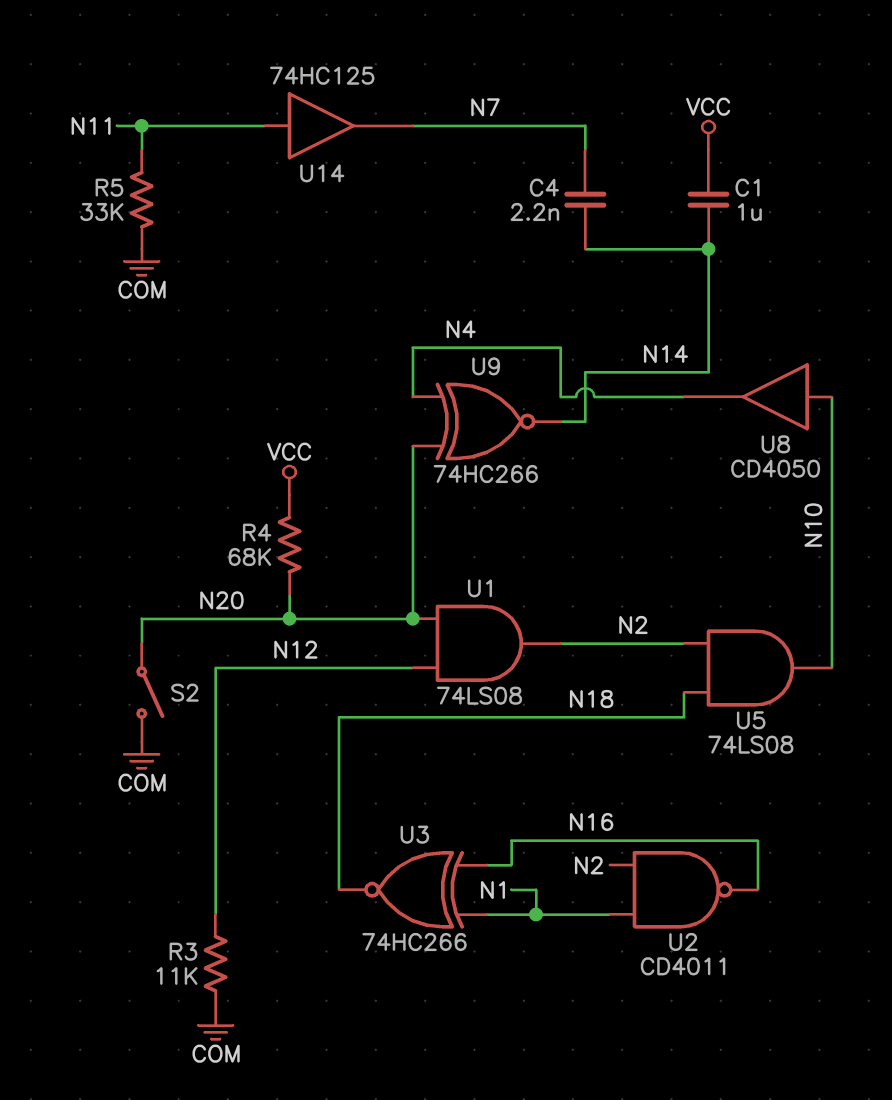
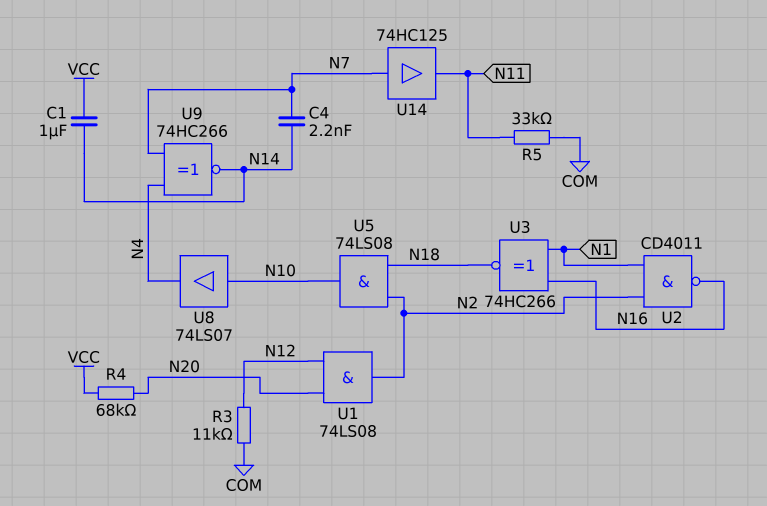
S2: switch (COM, N20) -> none
U8: buffer CD4050 (in N10, out N4) -> buffer 74LS07 (in N10, out N4)
U9: XNOR 74HC266 (in N4, in N20, out N14) -> XNOR 74HC266 (in N4, in N7, out N14)
U14: buffer 74HC125 (in N11, out N7) -> buffer 74HC125 (in N7, out N11)

